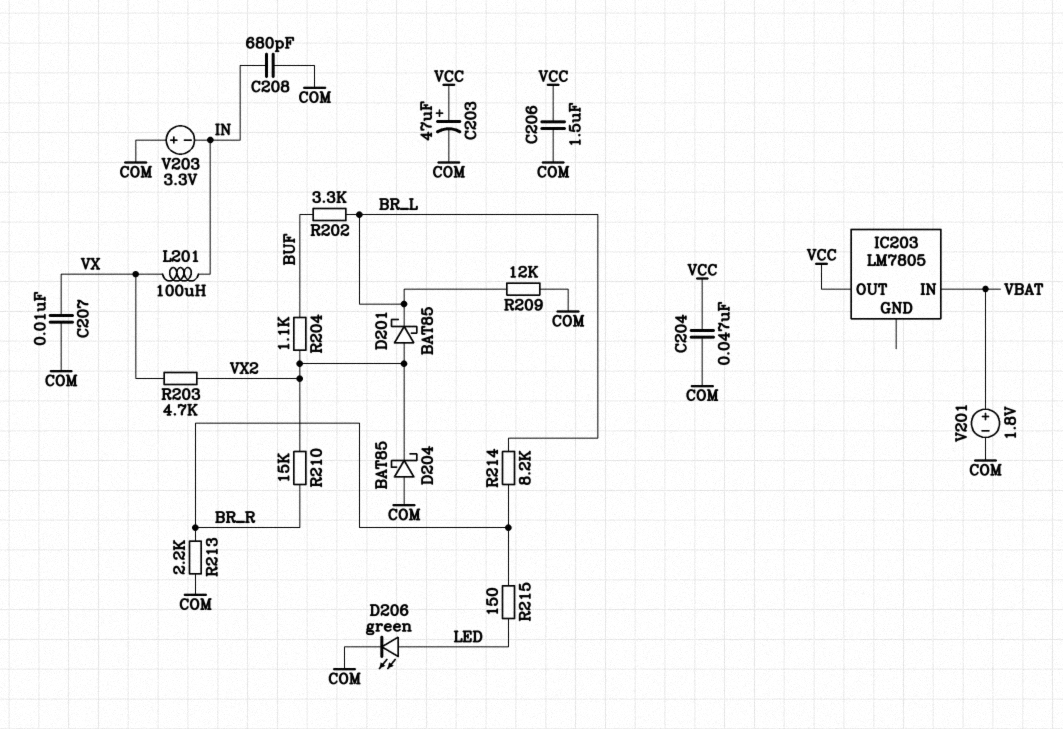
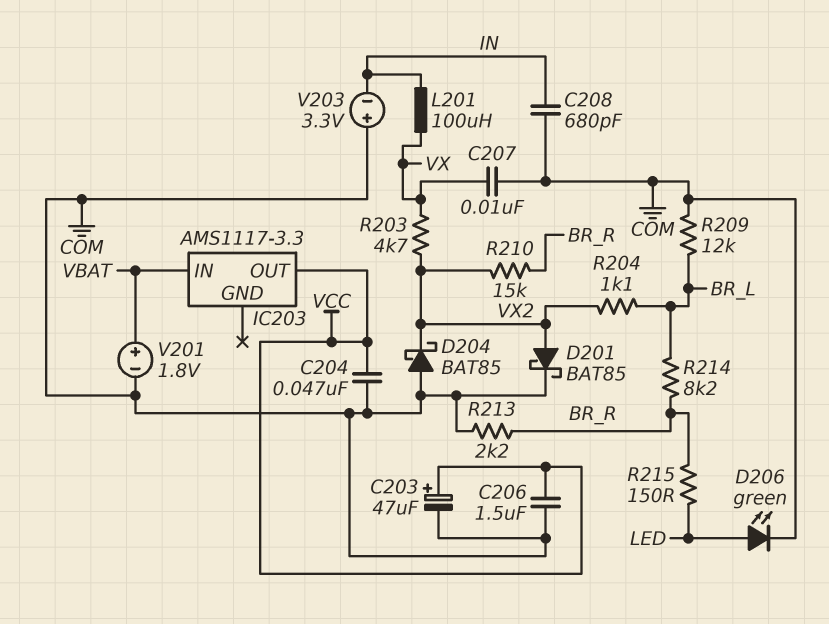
D201: schottky BAT85 (A VX2, K BR_L) -> schottky BAT85 (A VX2, K COM)
IC203: LM7805 -> AMS1117-3.3
R202: 3.3k (BR_L, BUF) -> none
R204: 1.1k (BUF, VX2) -> 1.1k (BR_L, VX2)

